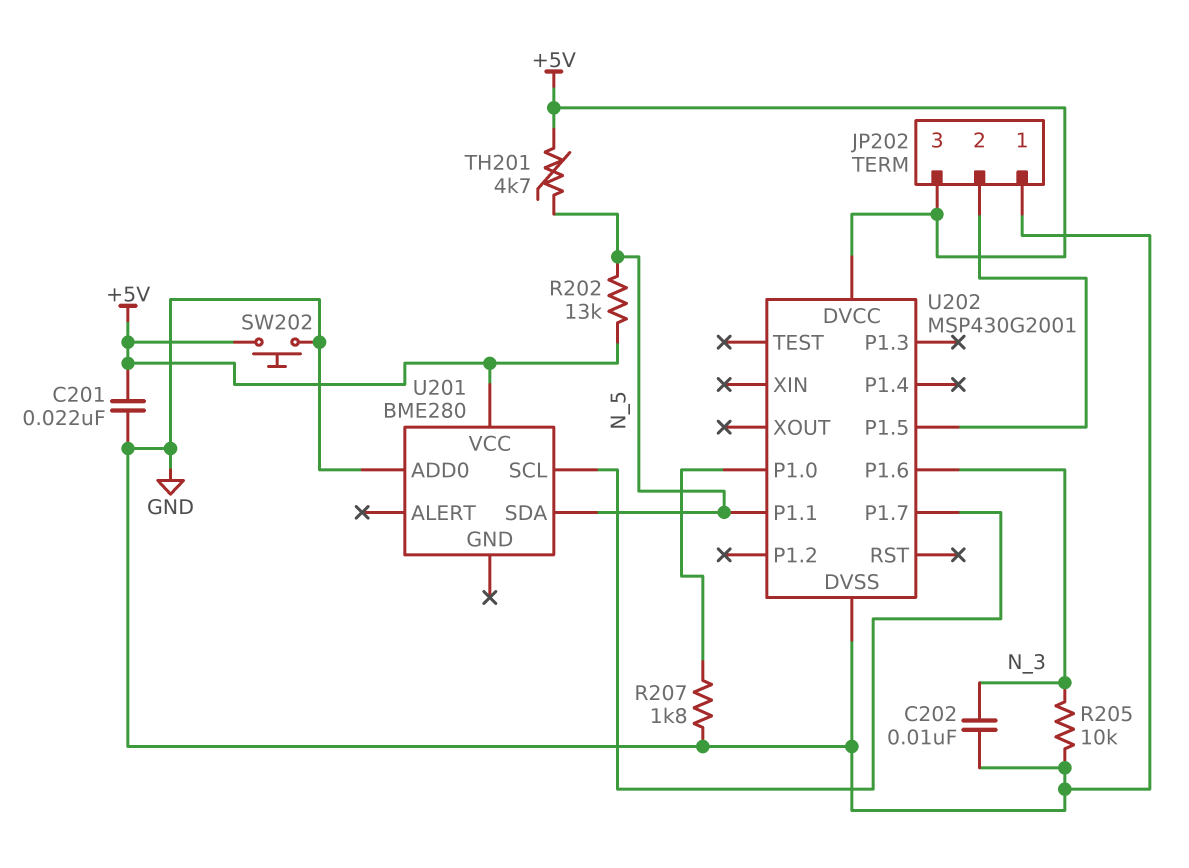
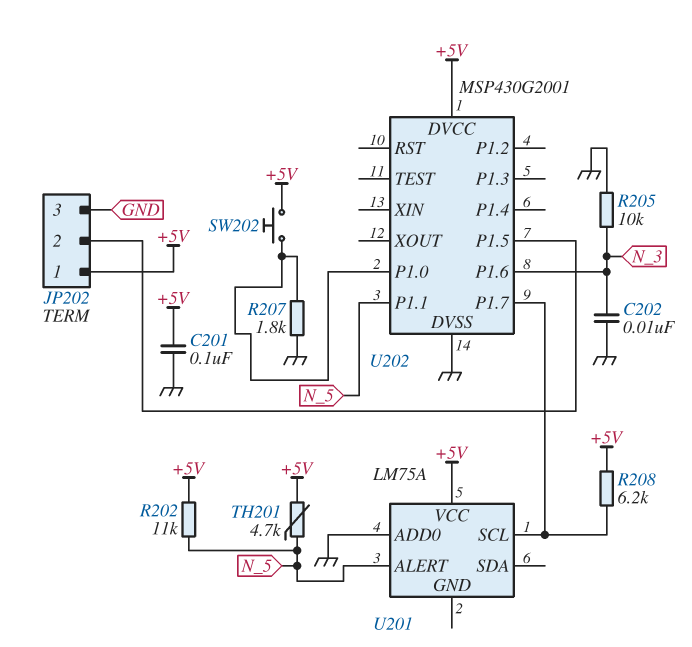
C201: 22nF (+5V, GND) -> 100nF (+5V, GND)
JP202 pin 1: GND -> +5V
JP202 pin 3: +5V -> GND
R202: 13k (+5V, N_5) -> 11k (+5V, N_5)
R208: none -> 6.2k (+5V, U201/SCL)
SW202: button (+5V, GND) -> button (+5V, U202/P1.0)
U201: BME280 -> LM75A
U201 pin ALERT: none -> N_5
U201 pin SDA: N_5 -> none

